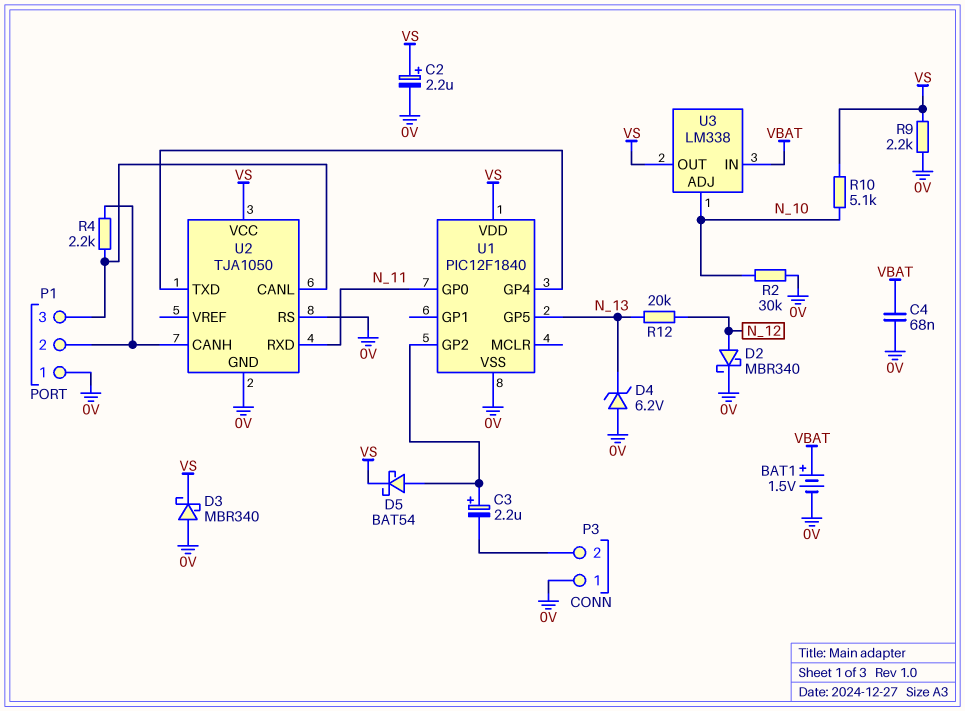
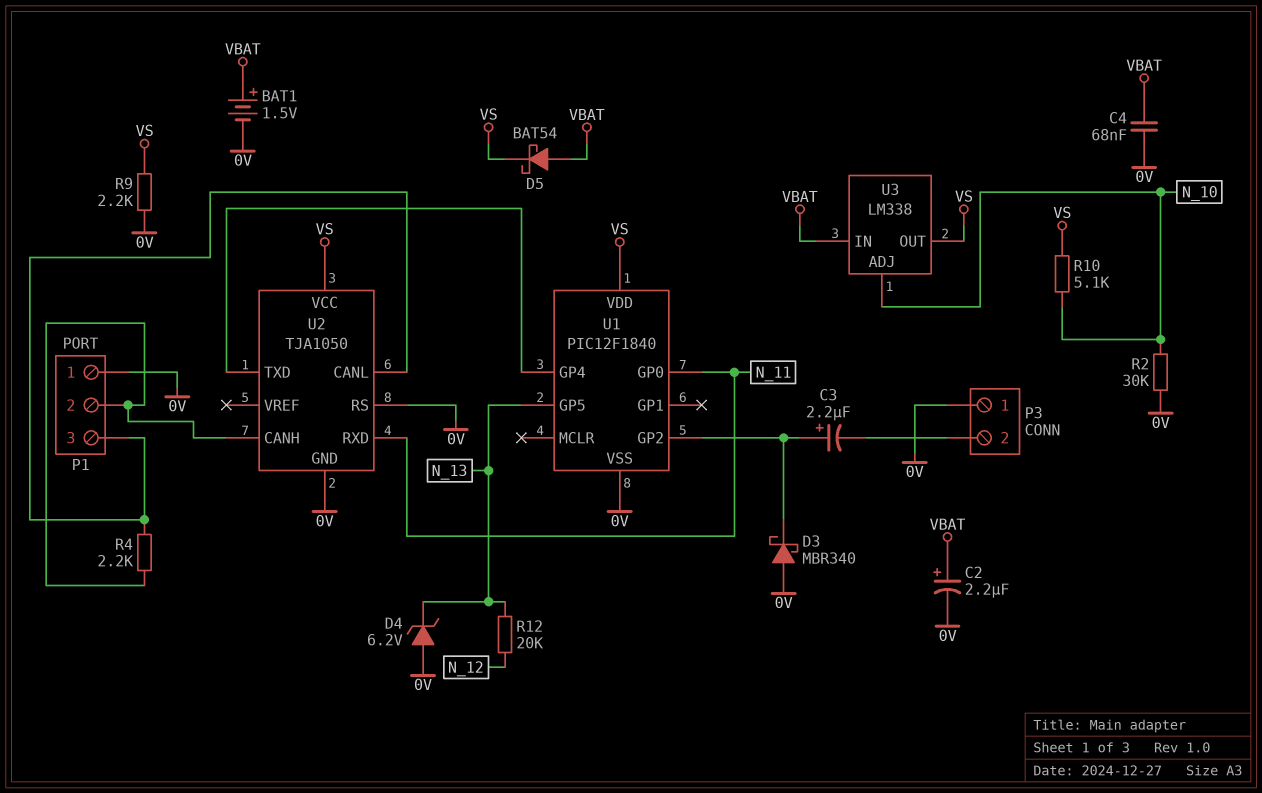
C2: 2.2uF (plus VS, minus 0V) -> 2.2uF (plus VBAT, minus 0V)
D2: schottky MBR340 (A N_12, K 0V) -> none
D3: schottky MBR340 (A 0V, K VS) -> schottky MBR340 (A 0V, K U1/GP2)
D5: schottky BAT54 (A U1/GP2, K VS) -> schottky BAT54 (A VBAT, K VS)

